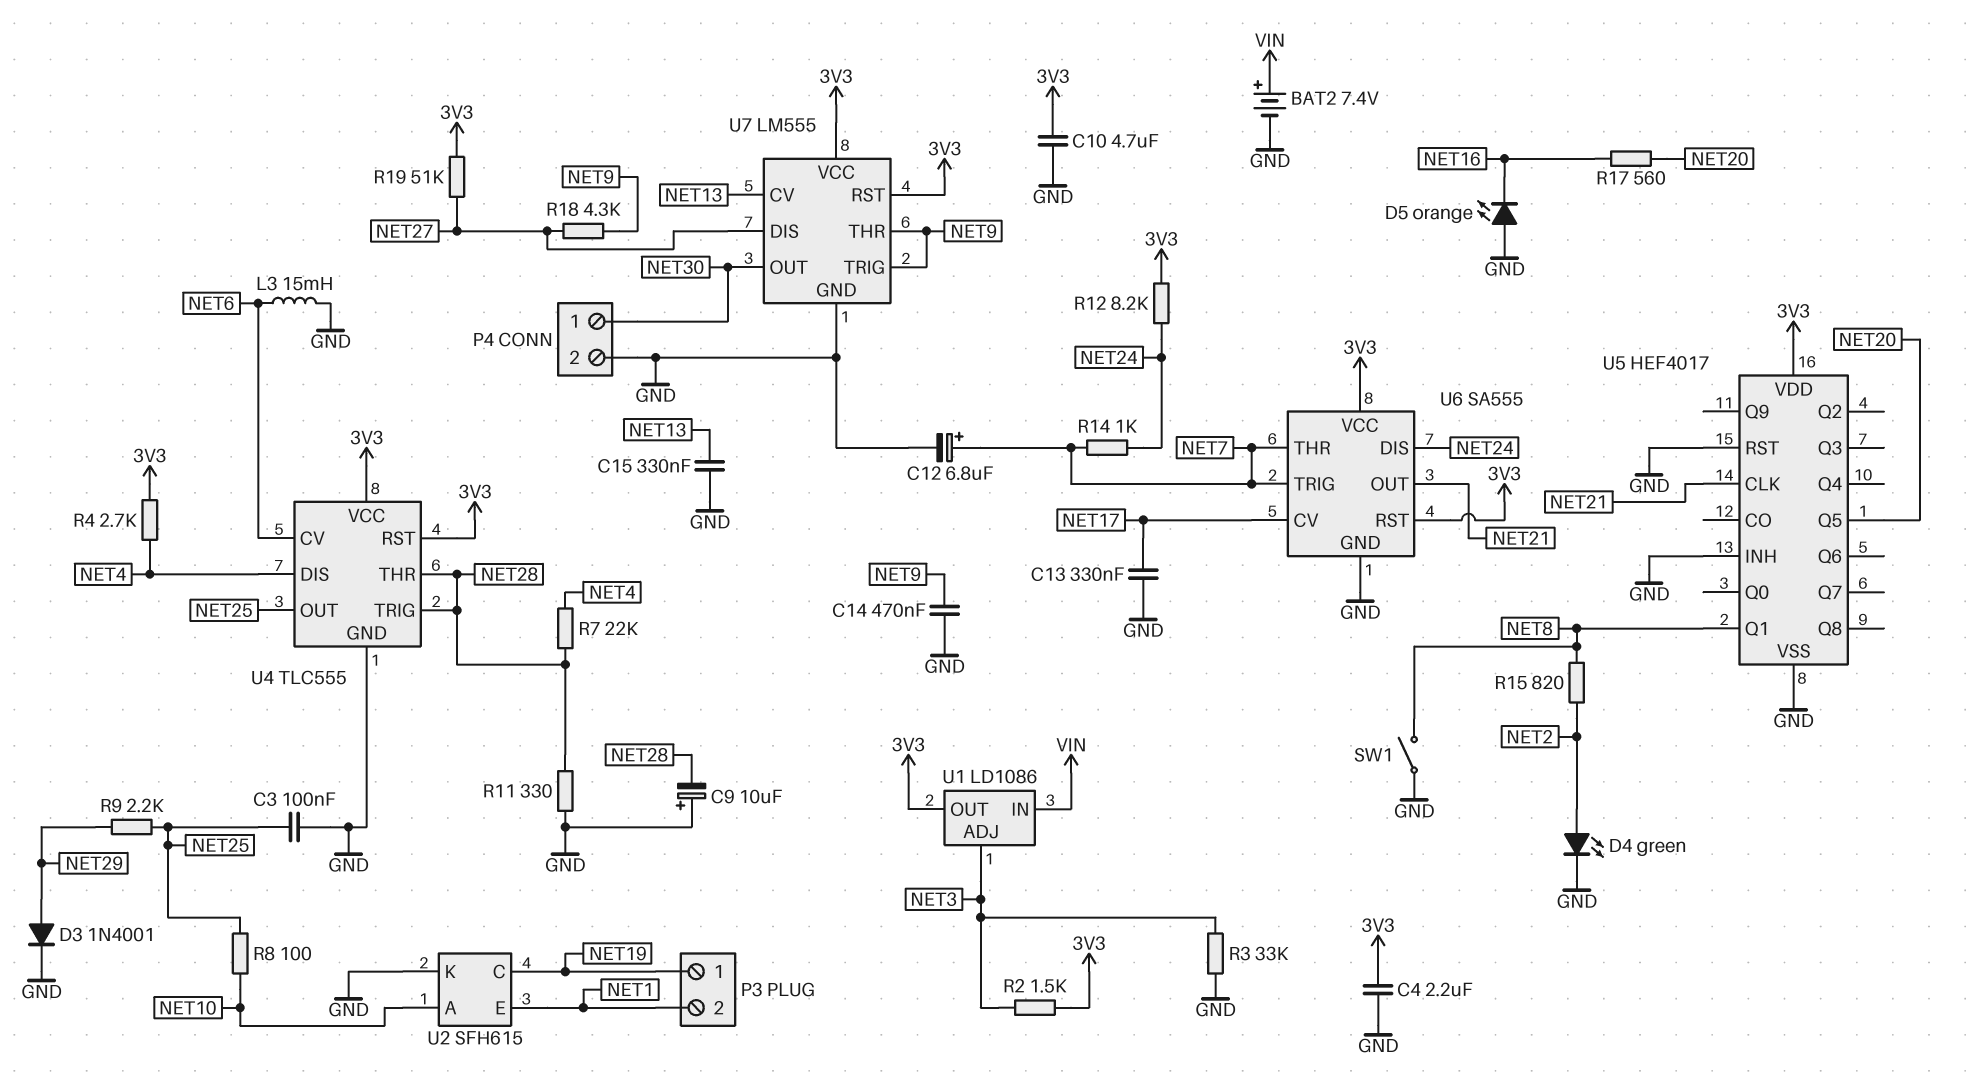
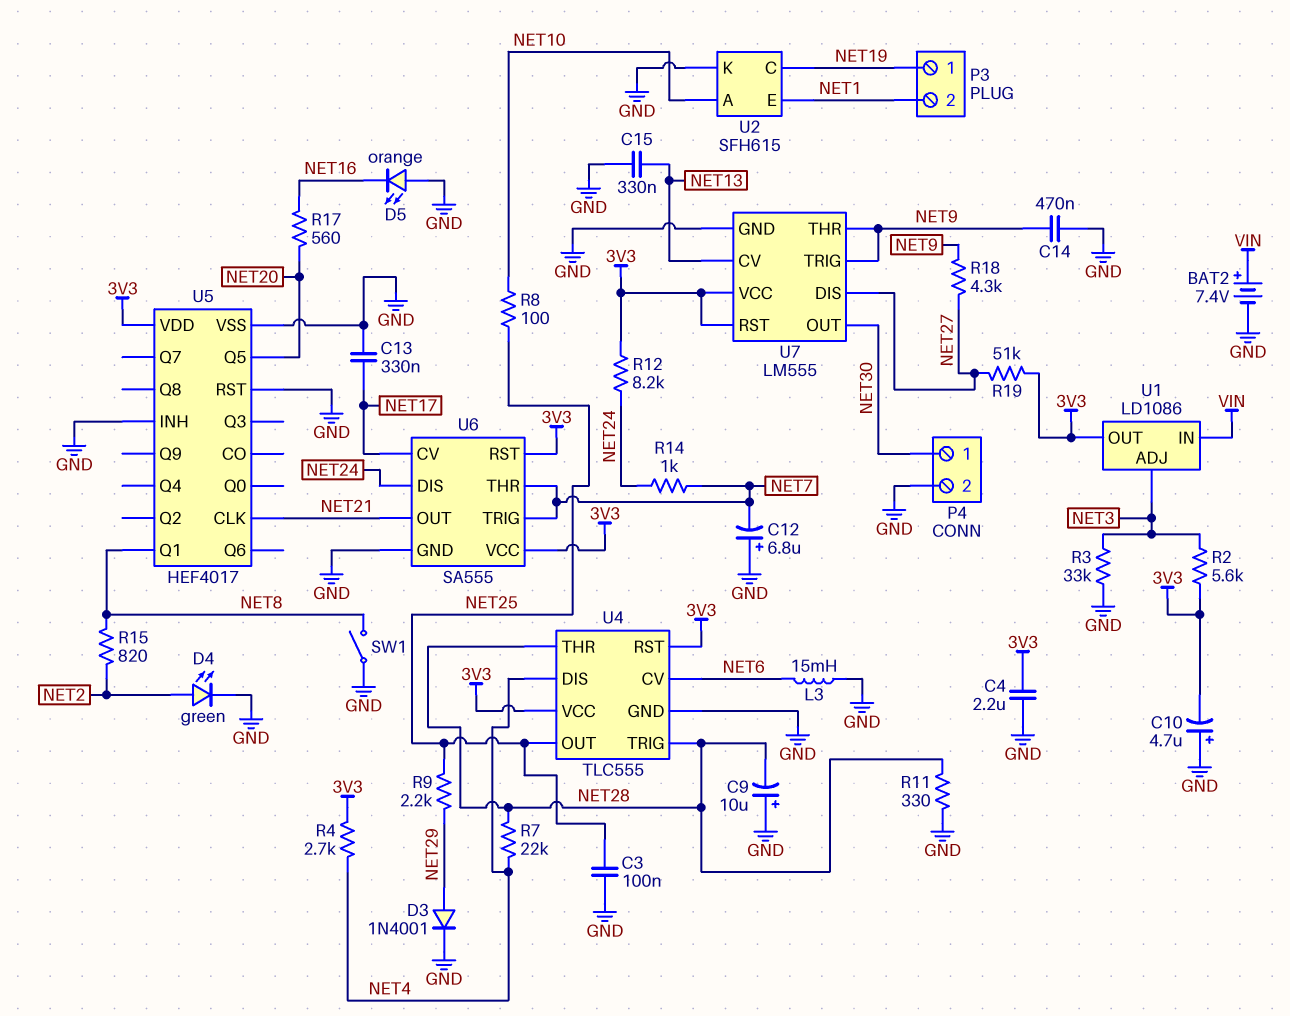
C10: 4.7uF (3V3, GND) -> 4.7uF (plus GND, minus 3V3)
C12: 6.8uF (plus NET7, minus GND) -> 6.8uF (plus GND, minus NET7)
R2: 1.5k (3V3, NET3) -> 5.6k (3V3, NET3)

